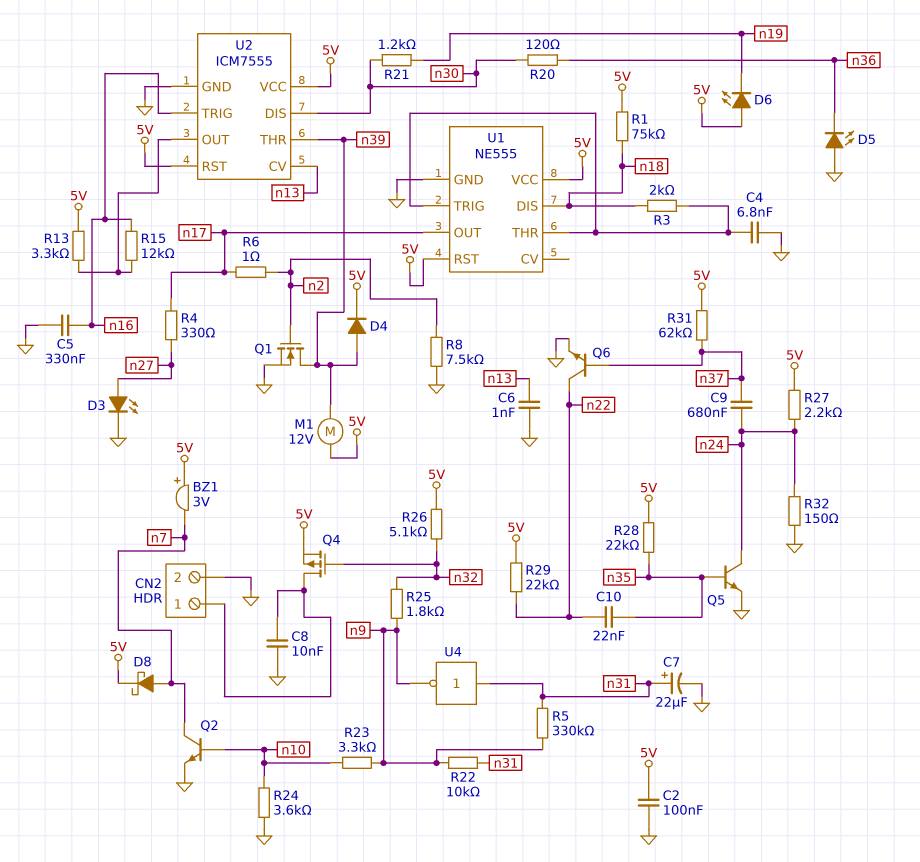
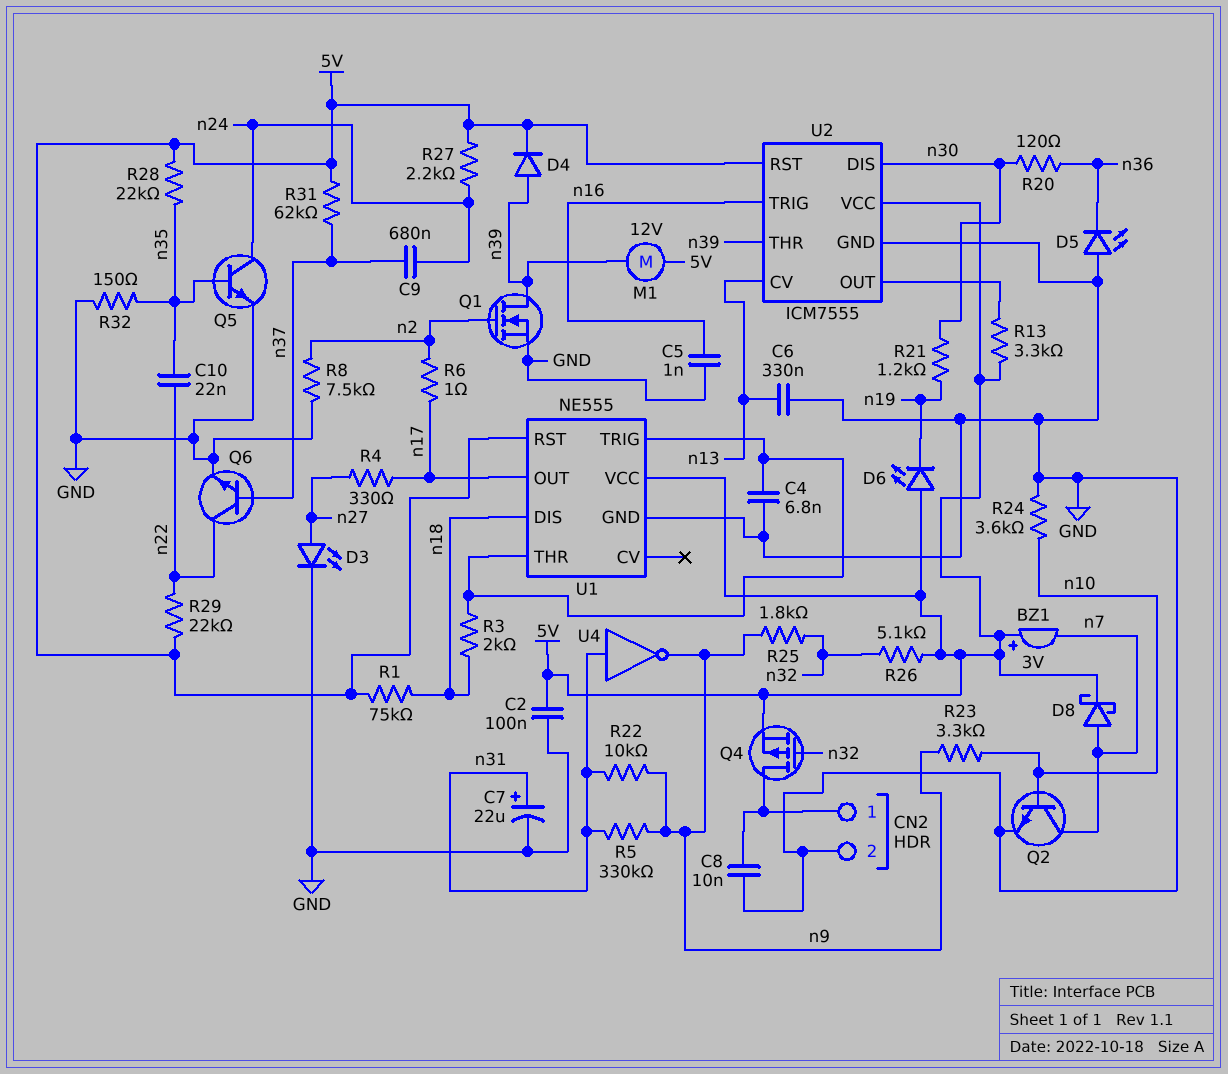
C5: 330nF (GND, n16) -> 1nF (GND, n16)
C6: 1nF (GND, n13) -> 330nF (GND, n13)
R15: 12k (U2/OUT, n16) -> none
R32: 150 (GND, n24) -> 150 (GND, n35)

